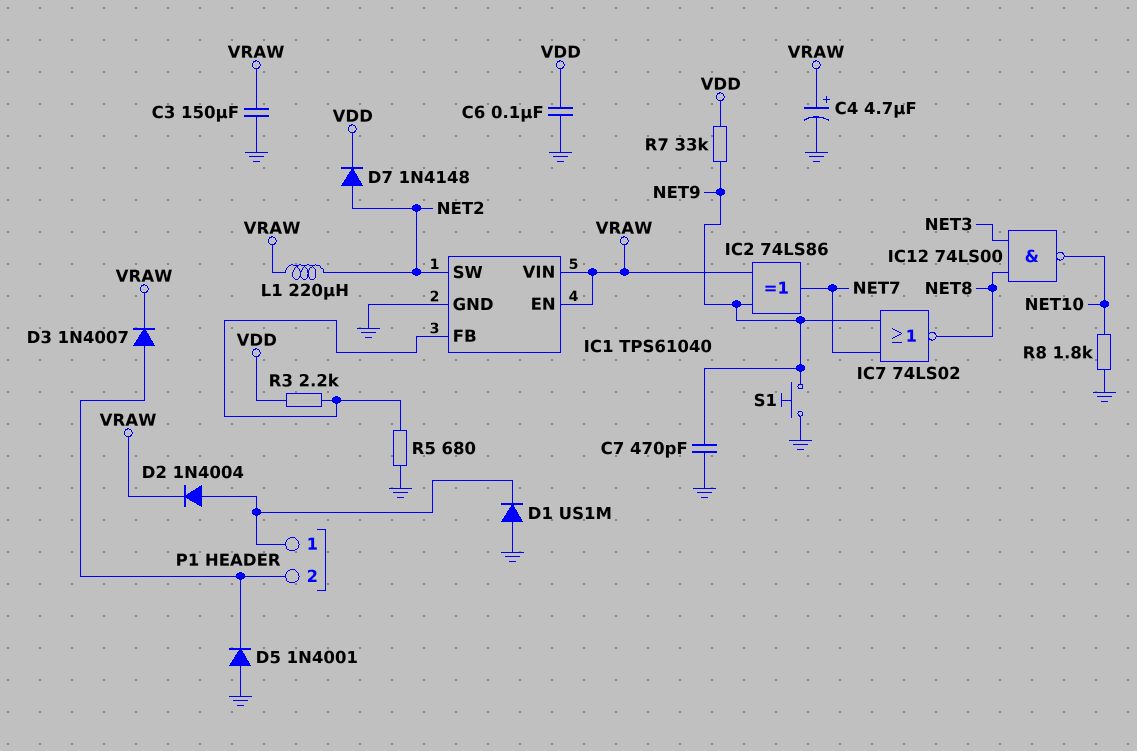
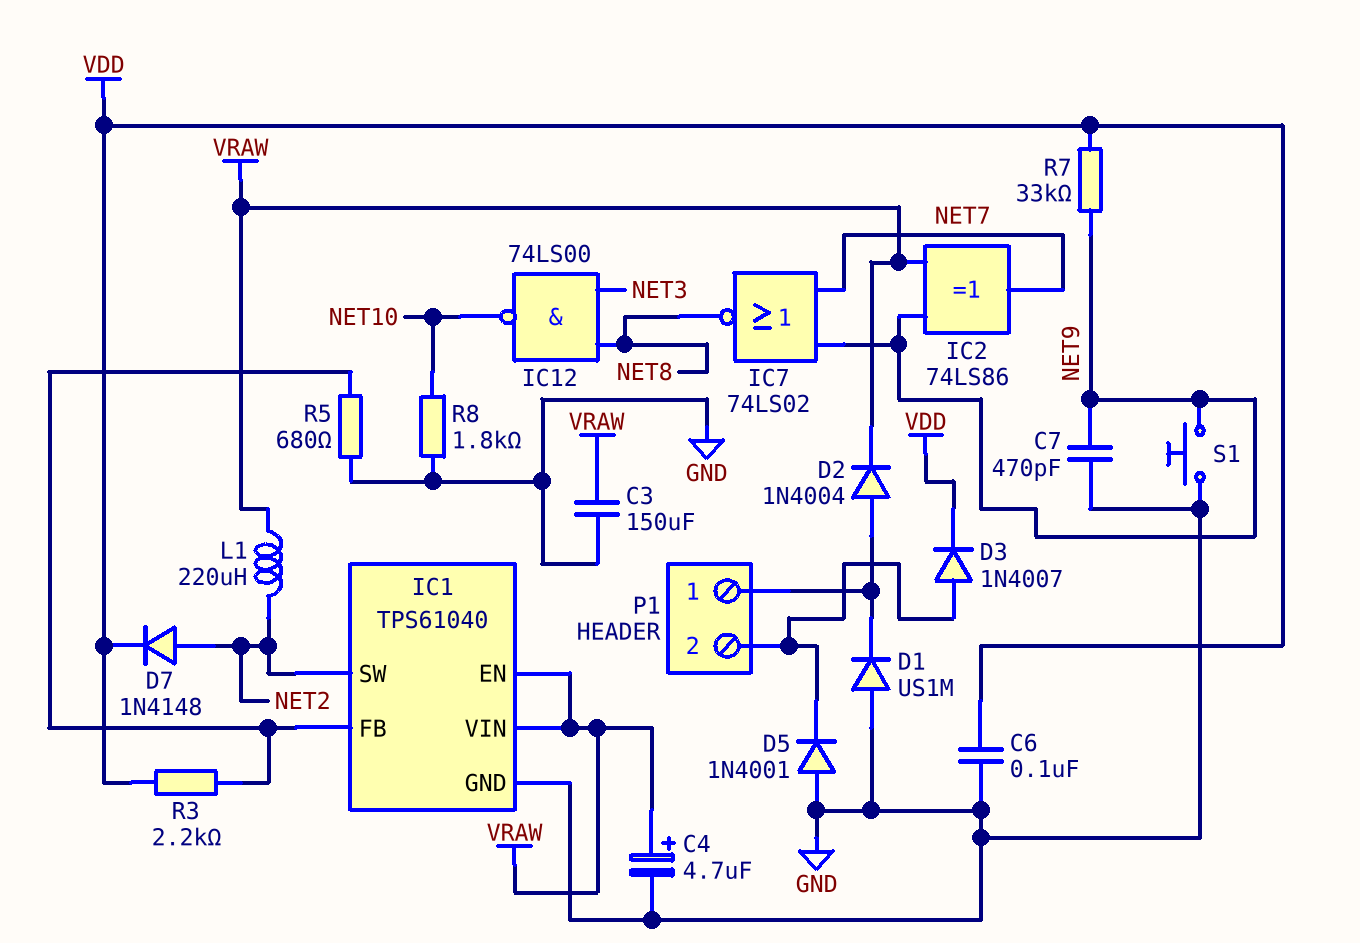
D3: diode 1N4007 (A P1/2, K VRAW) -> diode 1N4007 (A P1/2, K VDD)

